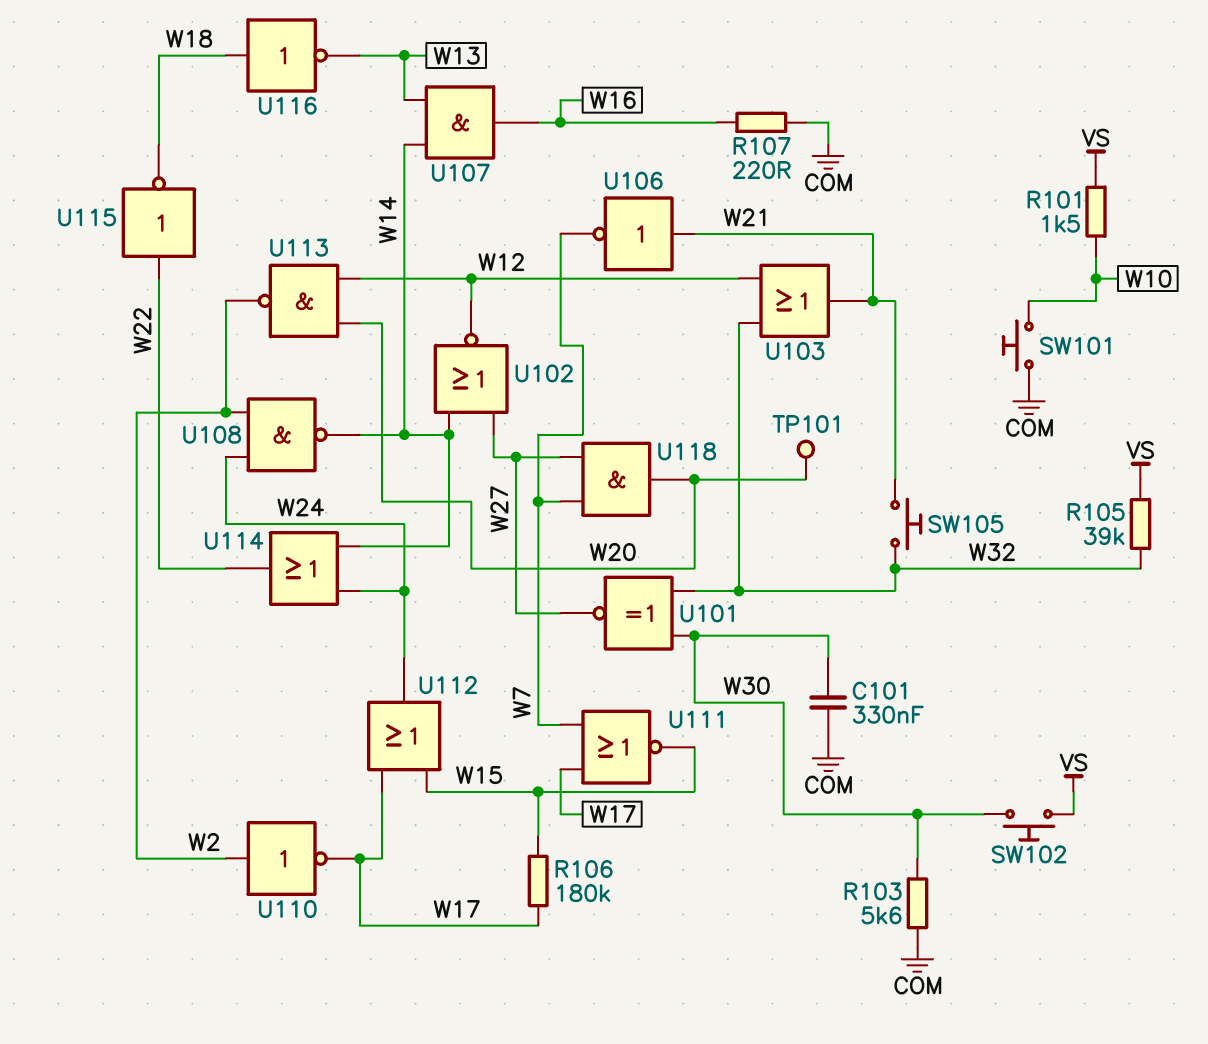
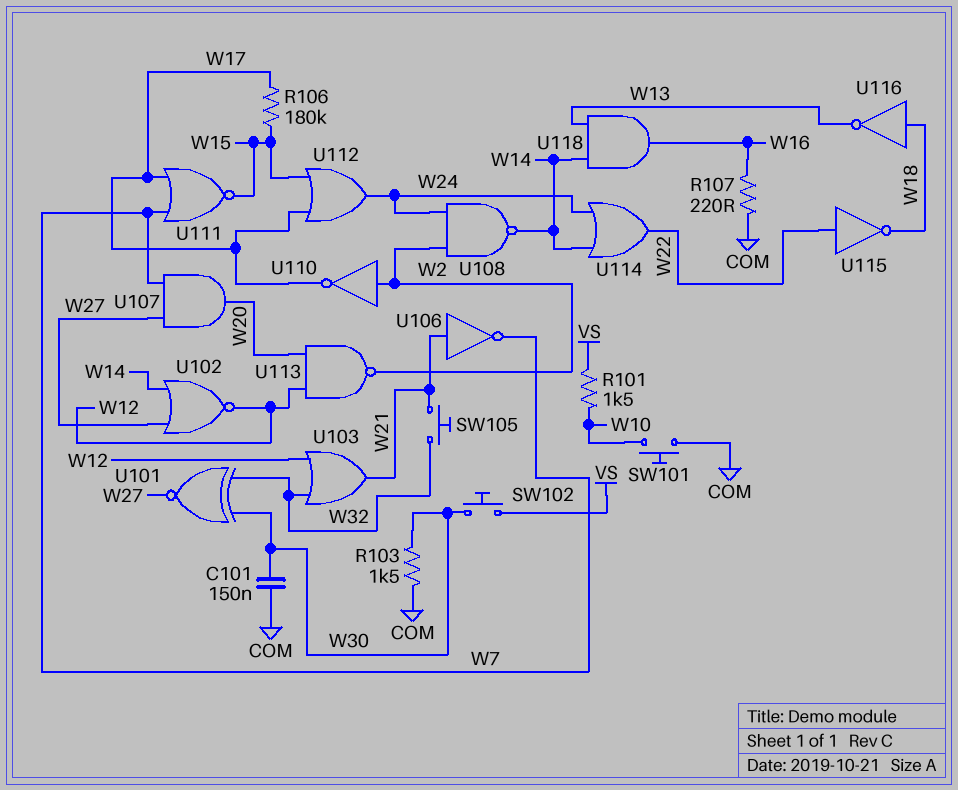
C101: 330nF (COM, W30) -> 150nF (COM, W30)
R103: 5.6k (COM, W30) -> 1.5k (COM, W30)
R105: 39k (VS, W32) -> none
TP101: test point (W20) -> none
U107: AND (in W13, in W14, out W16) -> AND (in W7, in W27, out W20)
U118: AND (in W7, in W27, out W20) -> AND (in W13, in W14, out W16)

